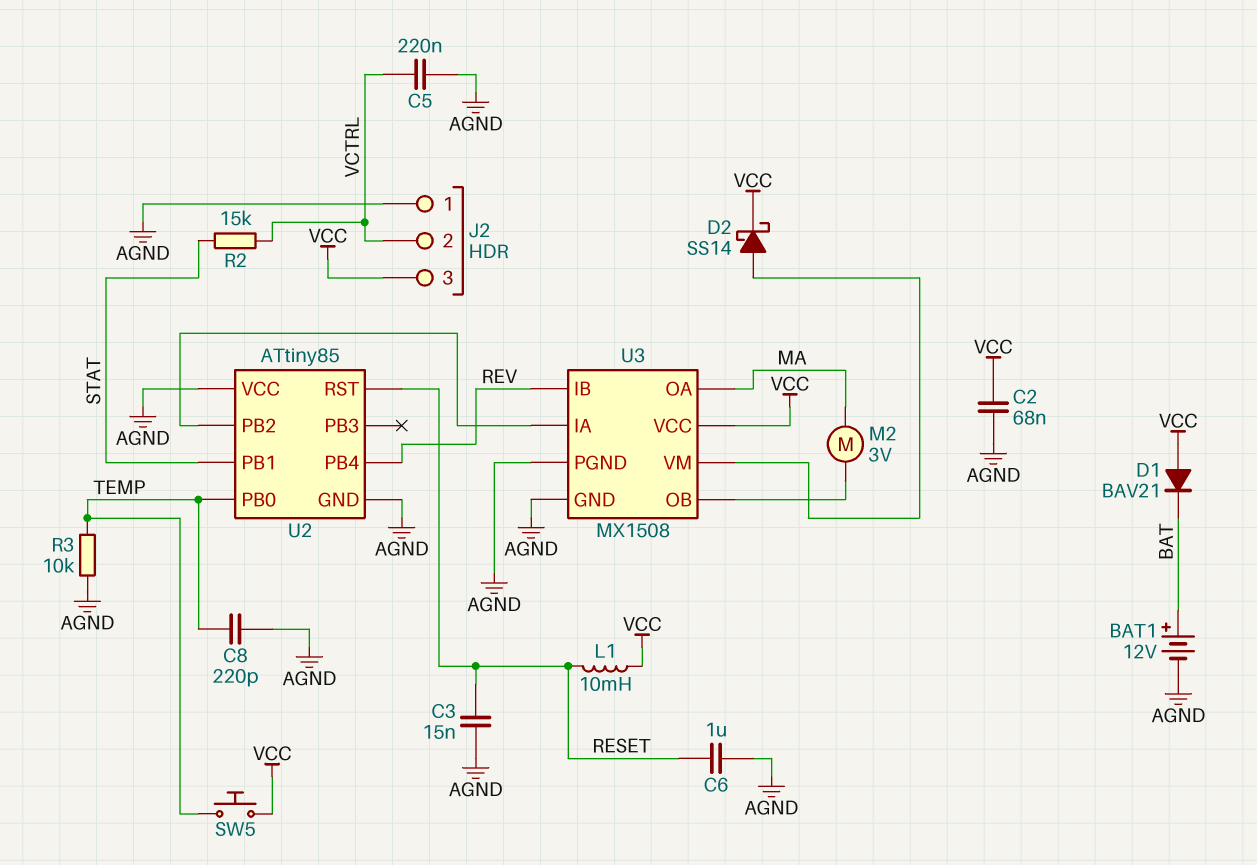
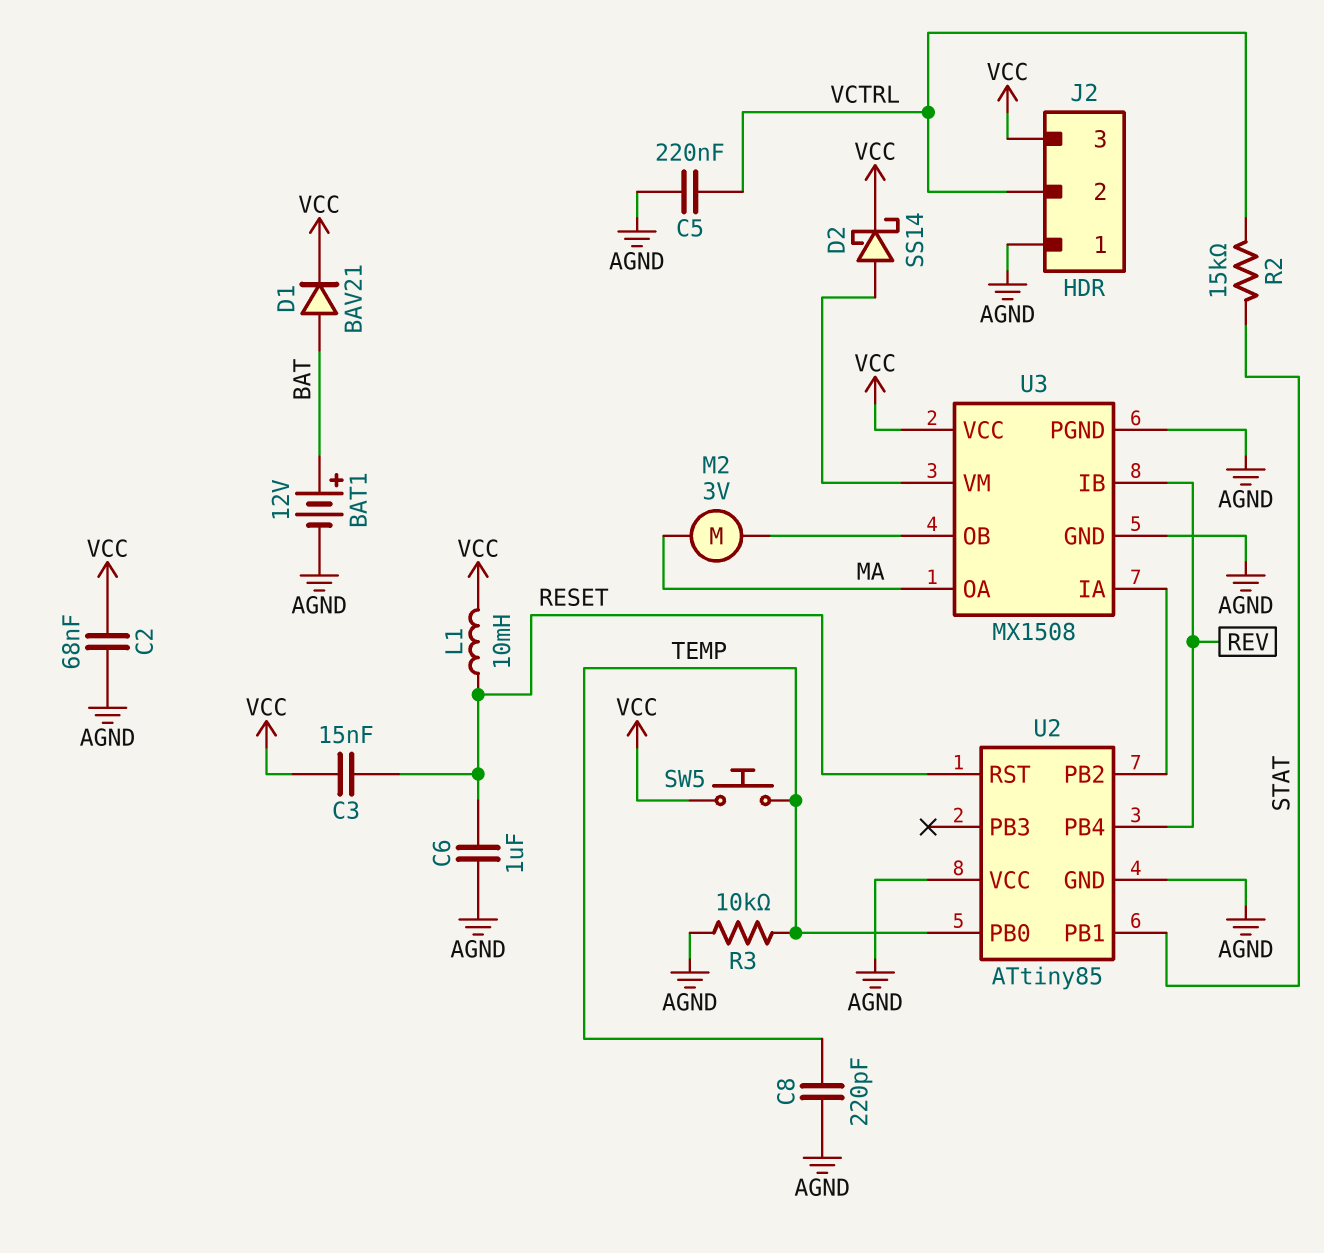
C3: 15nF (AGND, RESET) -> 15nF (RESET, VCC)
D1: diode BAV21 (A VCC, K BAT) -> diode BAV21 (A BAT, K VCC)

